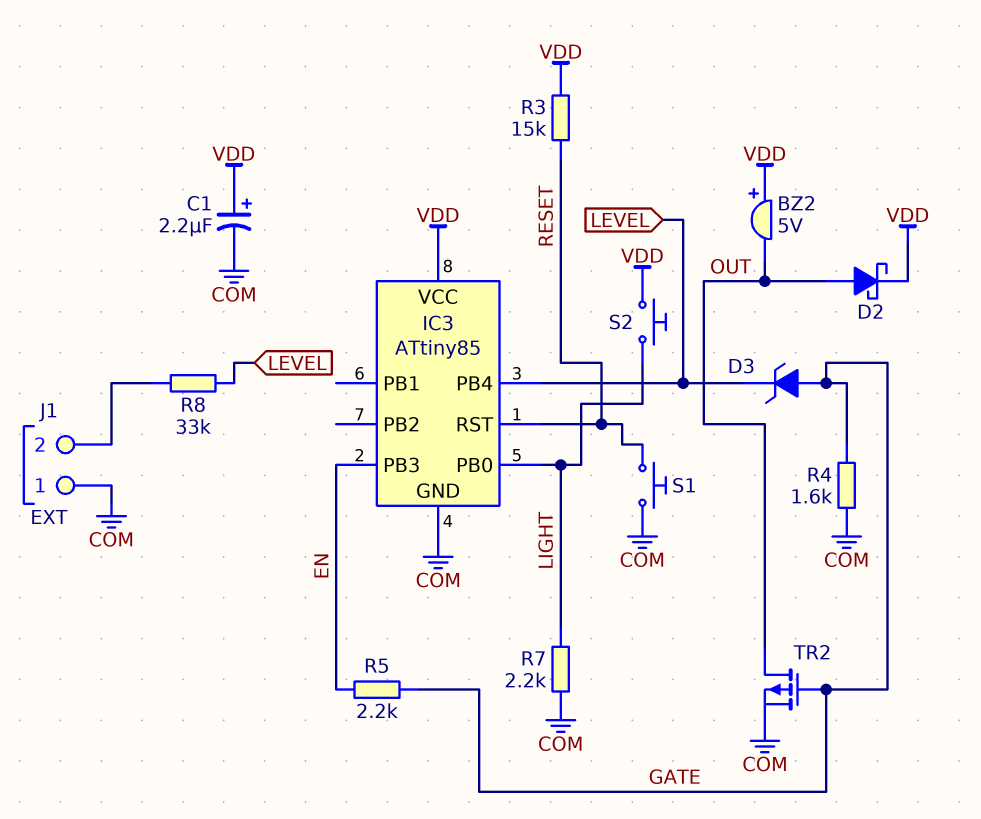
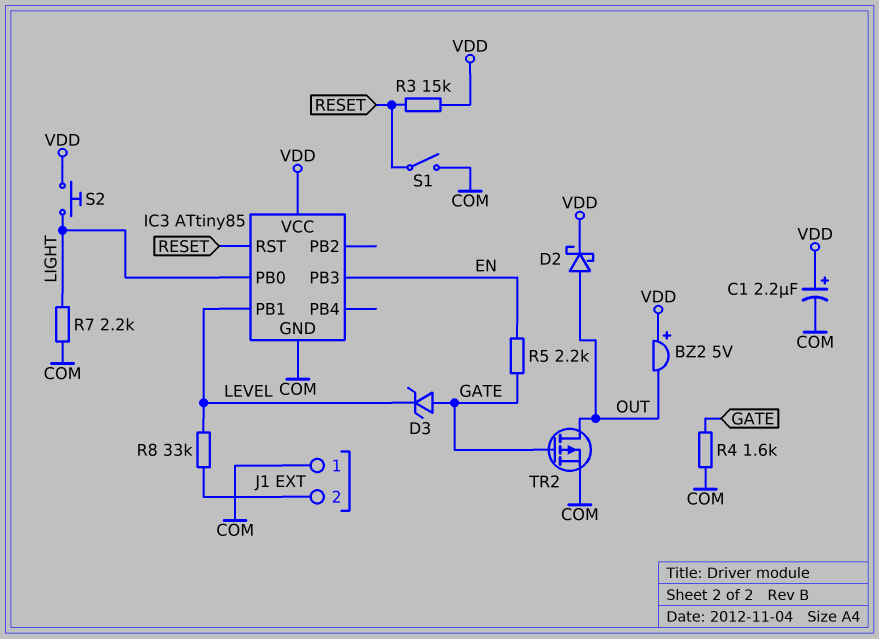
IC3 pin PB1: none -> LEVEL
IC3 pin PB4: LEVEL -> none
S1: button (COM, RESET) -> switch (COM, RESET)

